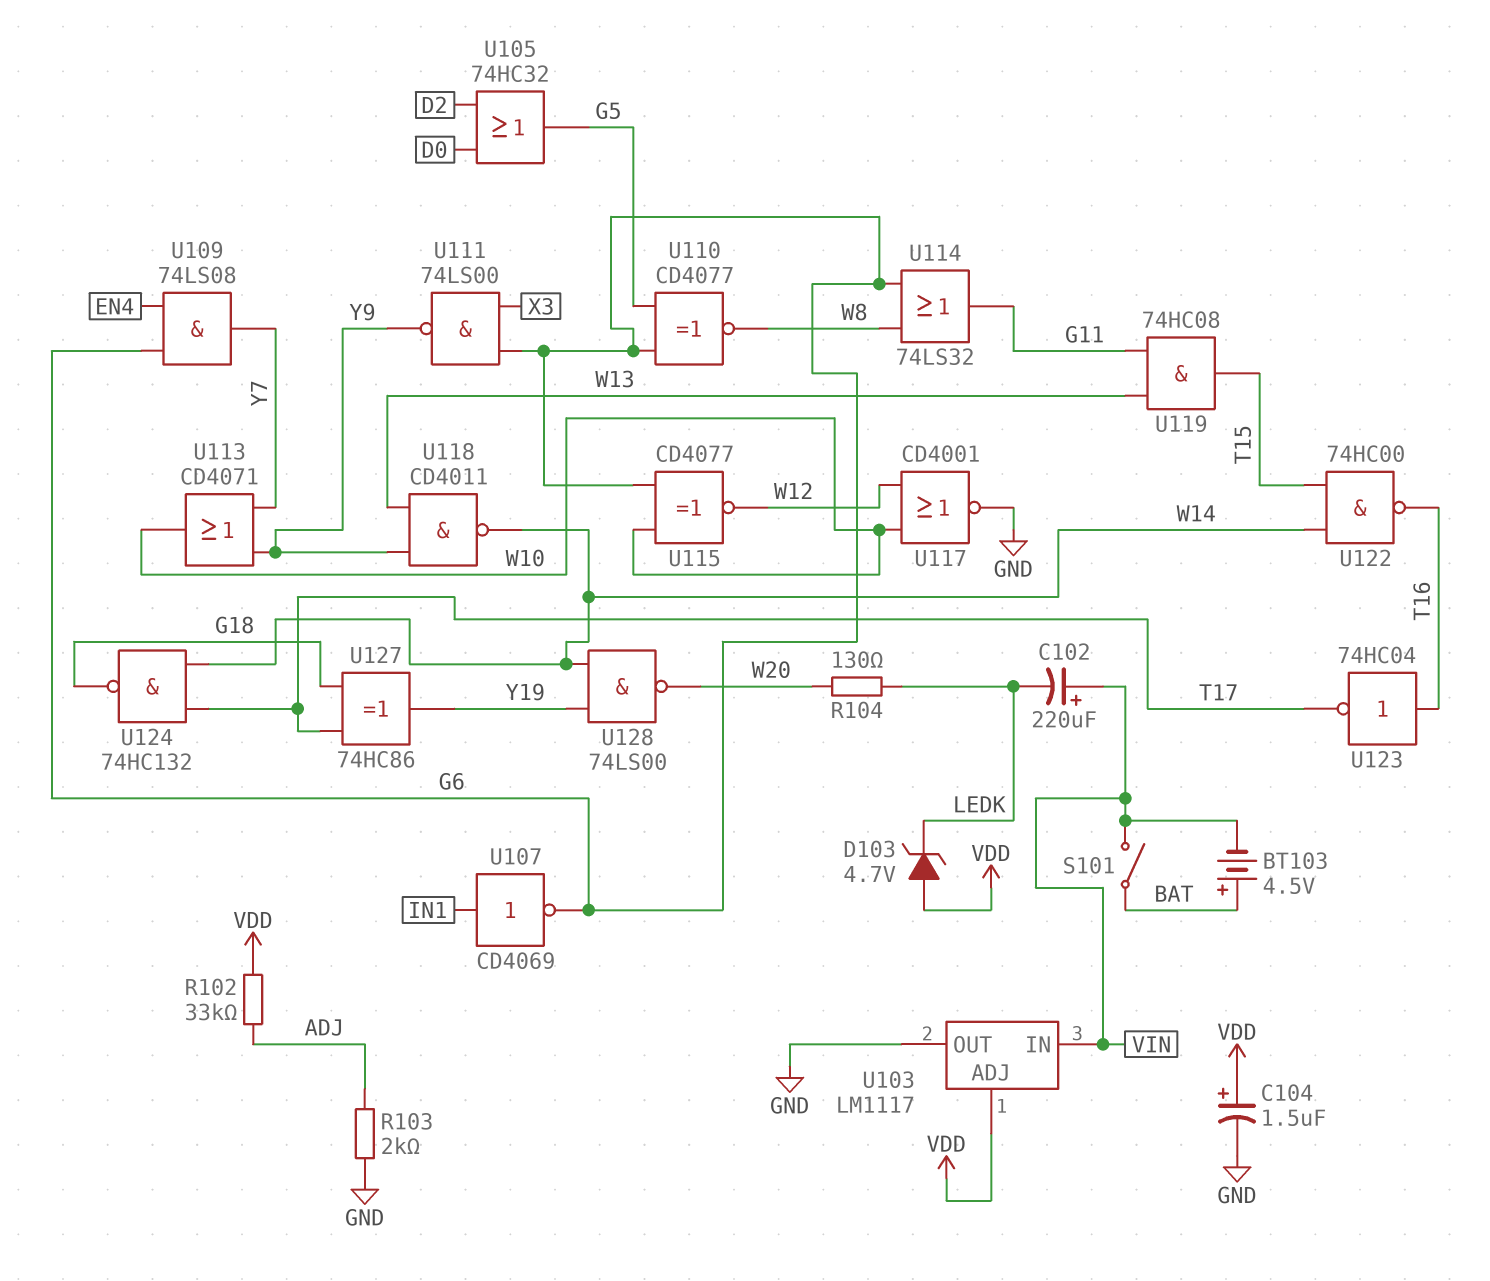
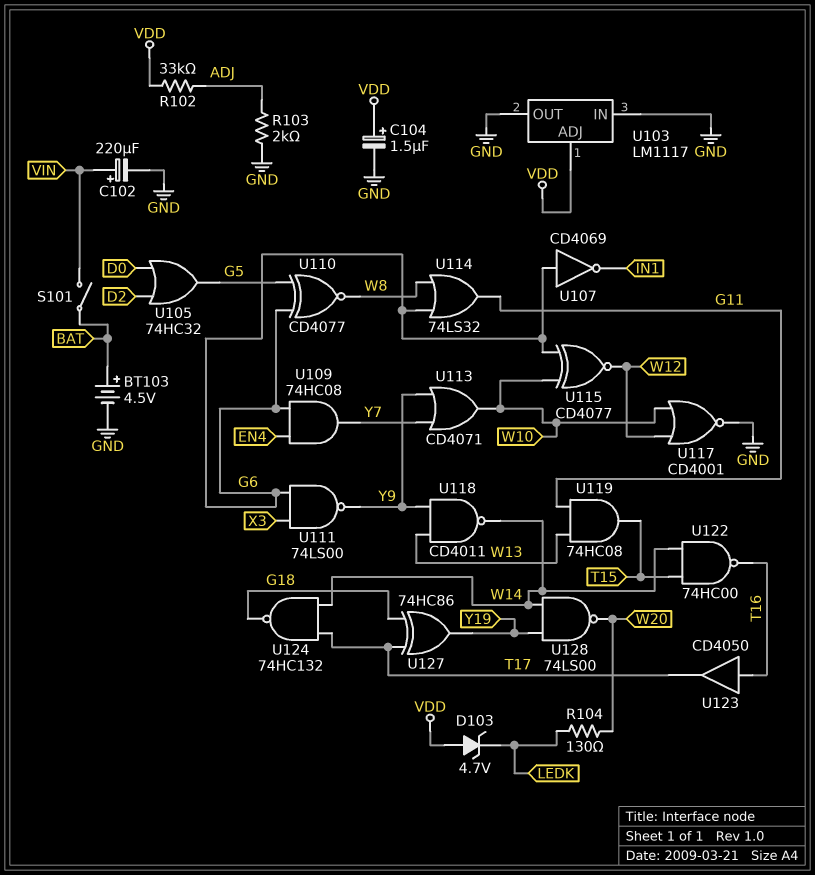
BT103: 4.5V (plus BAT, minus VIN) -> 4.5V (plus BAT, minus GND)
C102: 220uF (plus VIN, minus LEDK) -> 220uF (plus VIN, minus GND)
U103 pin IN: VIN -> GND
U107: NOT CD4069 (in IN1, out G6) -> NOT CD4069 (in G6, out IN1)
U109: AND 74LS08 (in EN4, in G6, out Y7) -> AND 74HC08 (in EN4, in G6, out Y7)
U123: NOT 74HC04 (in T16, out T17) -> buffer CD4050 (in T16, out T17)

